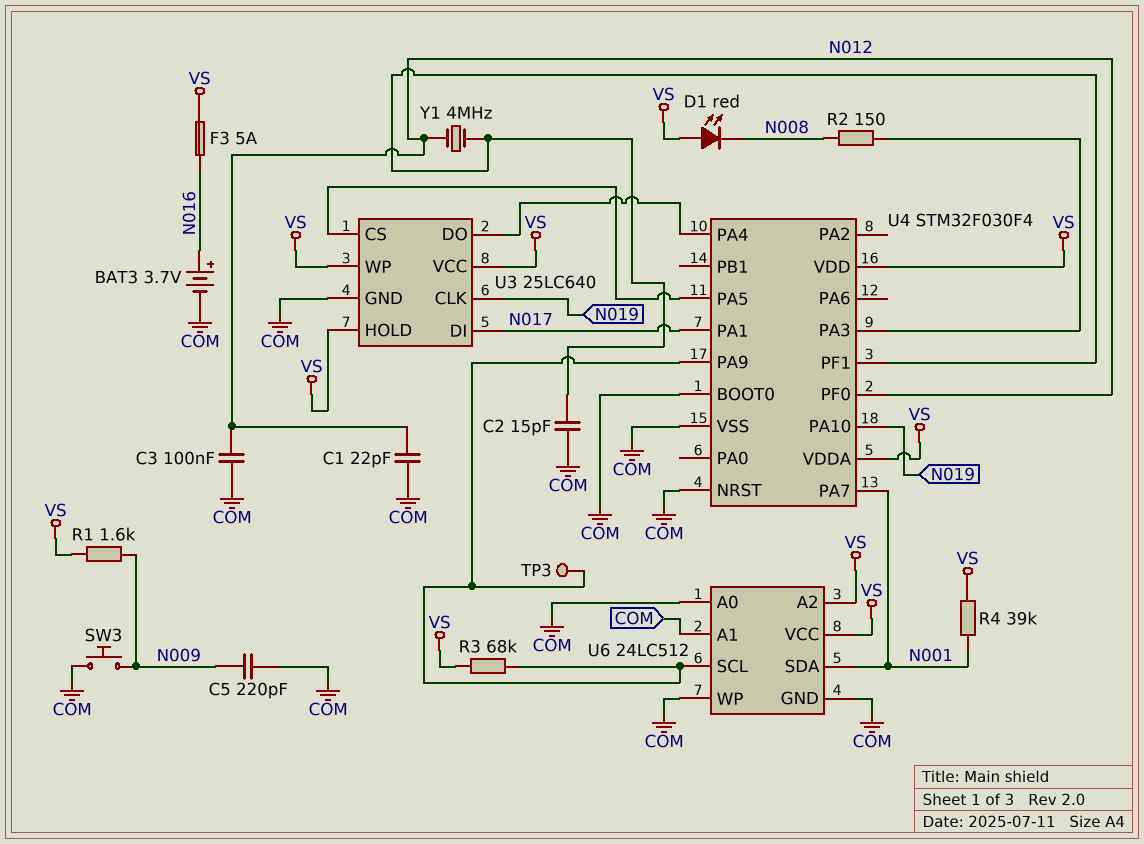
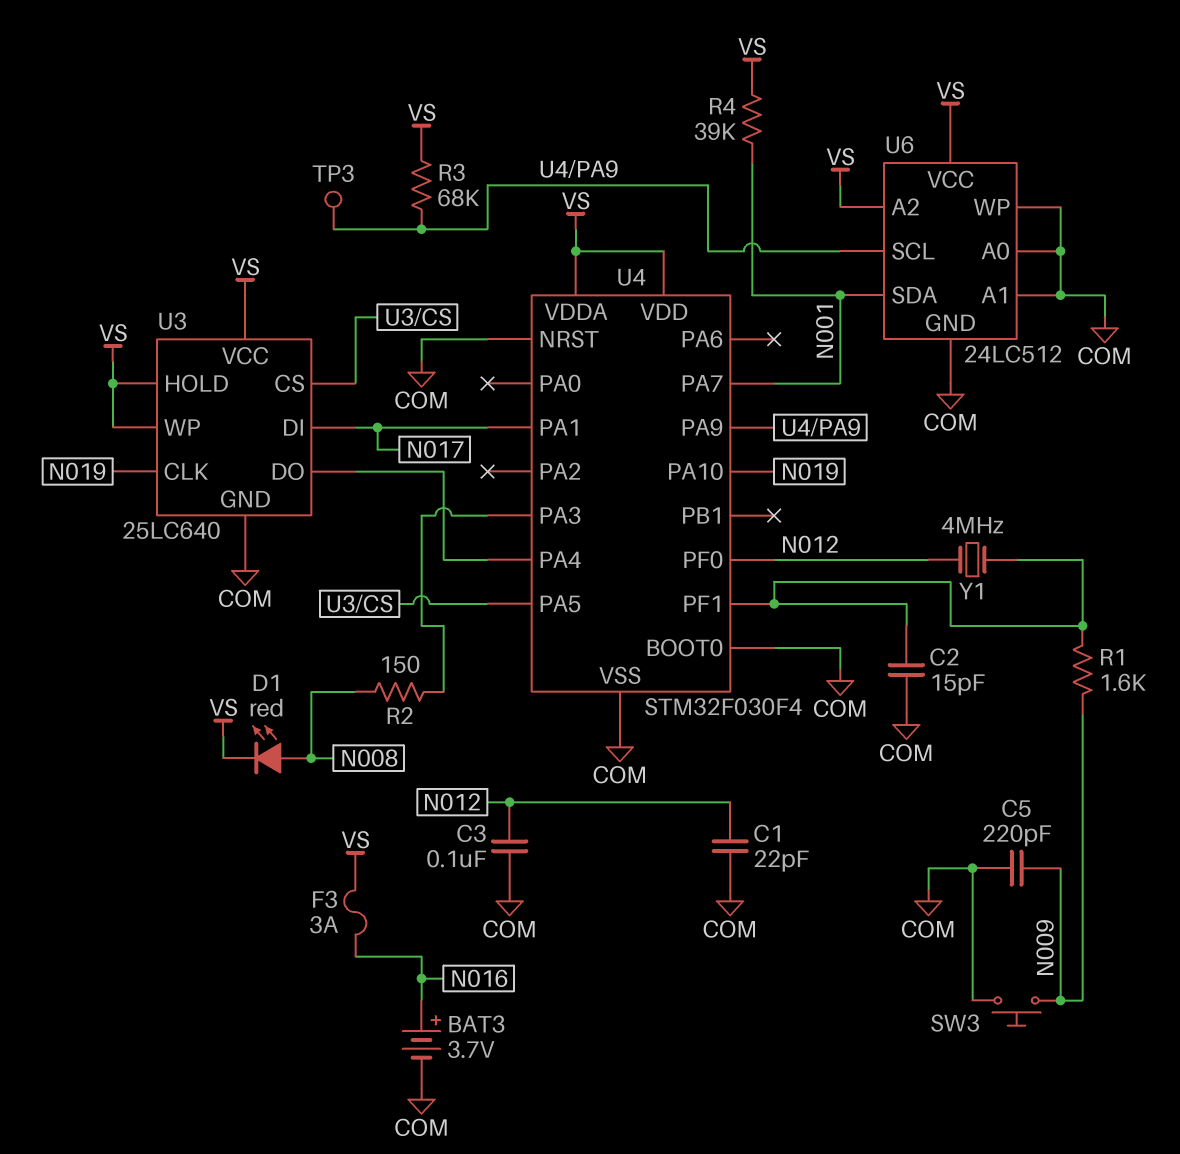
D1: LED red (A VS, K N008) -> LED red (A N008, K VS)
F3: 5A (N016, VS) -> 3A (N016, VS)
R1: 1.6k (N009, VS) -> 1.6k (N009, U4/PF1)

